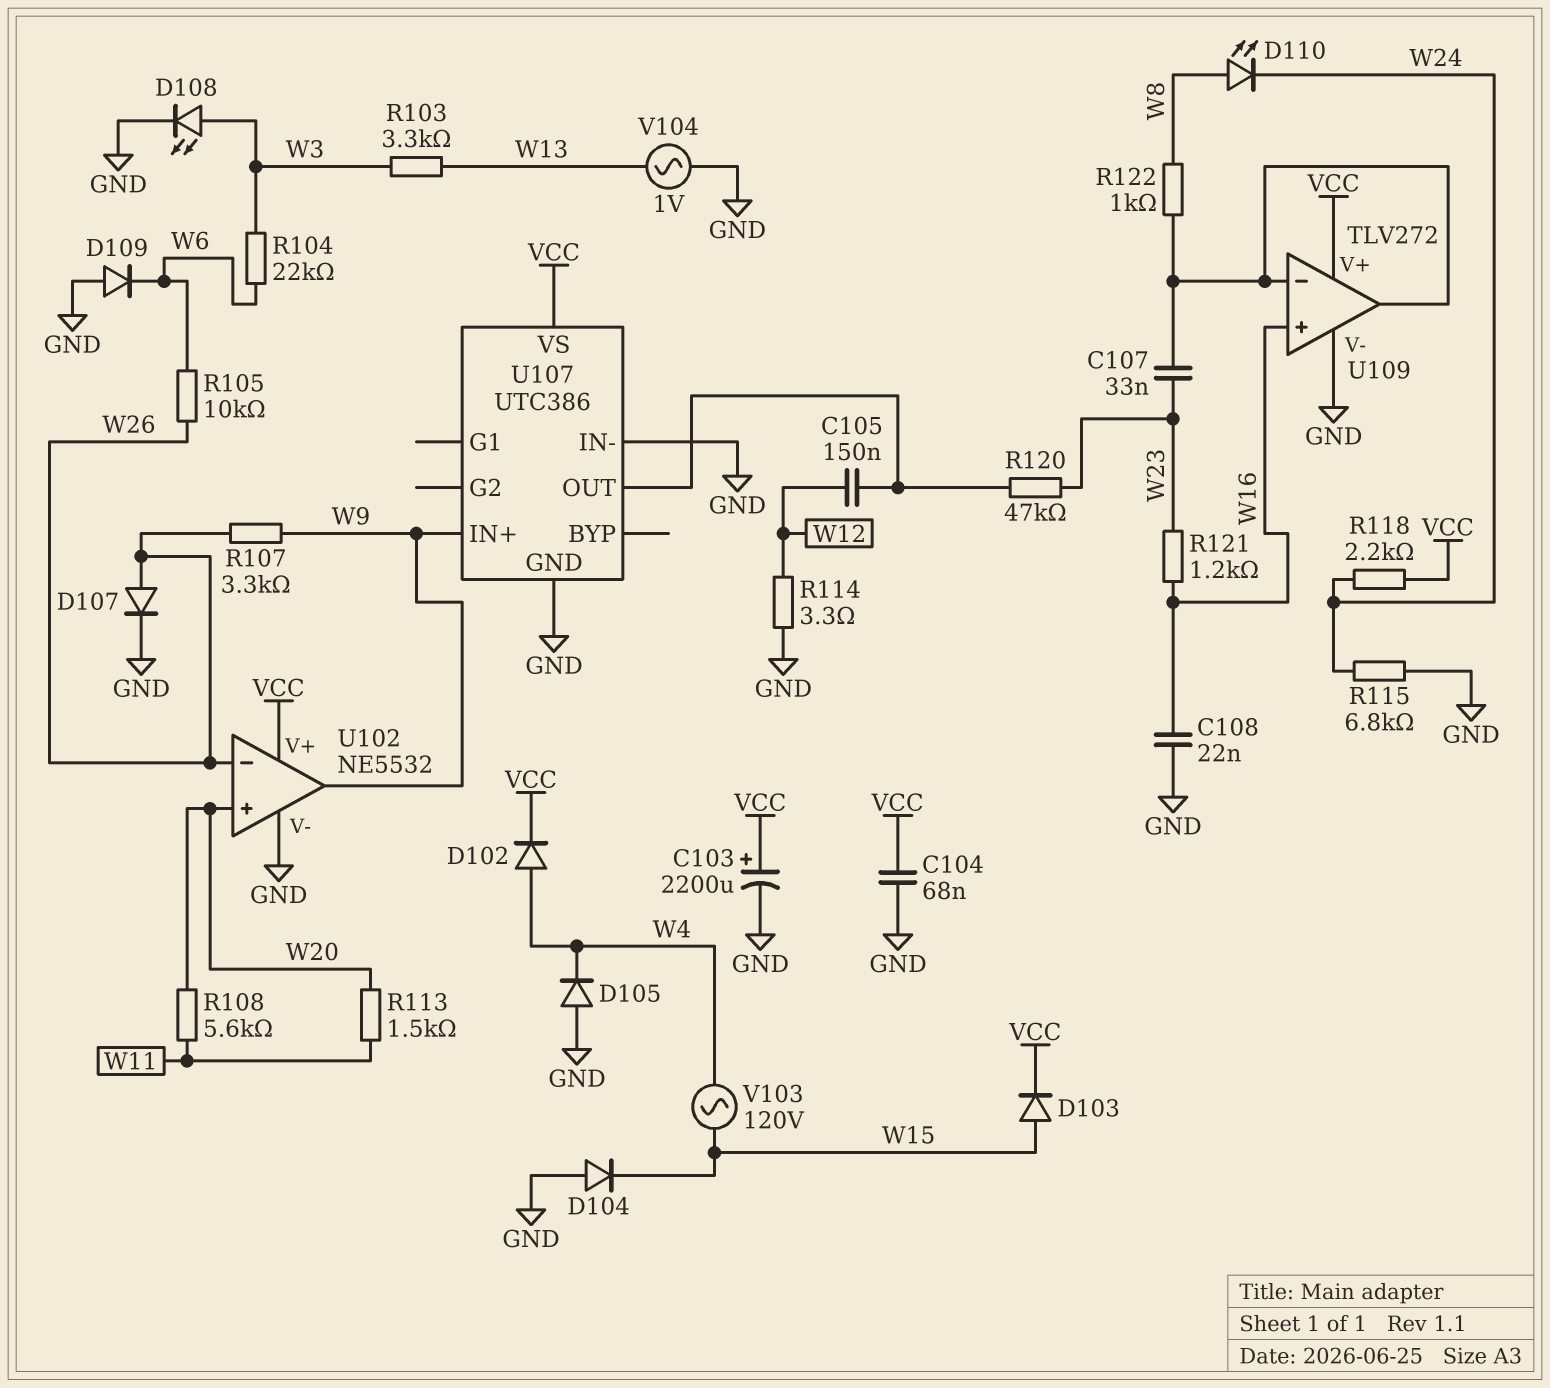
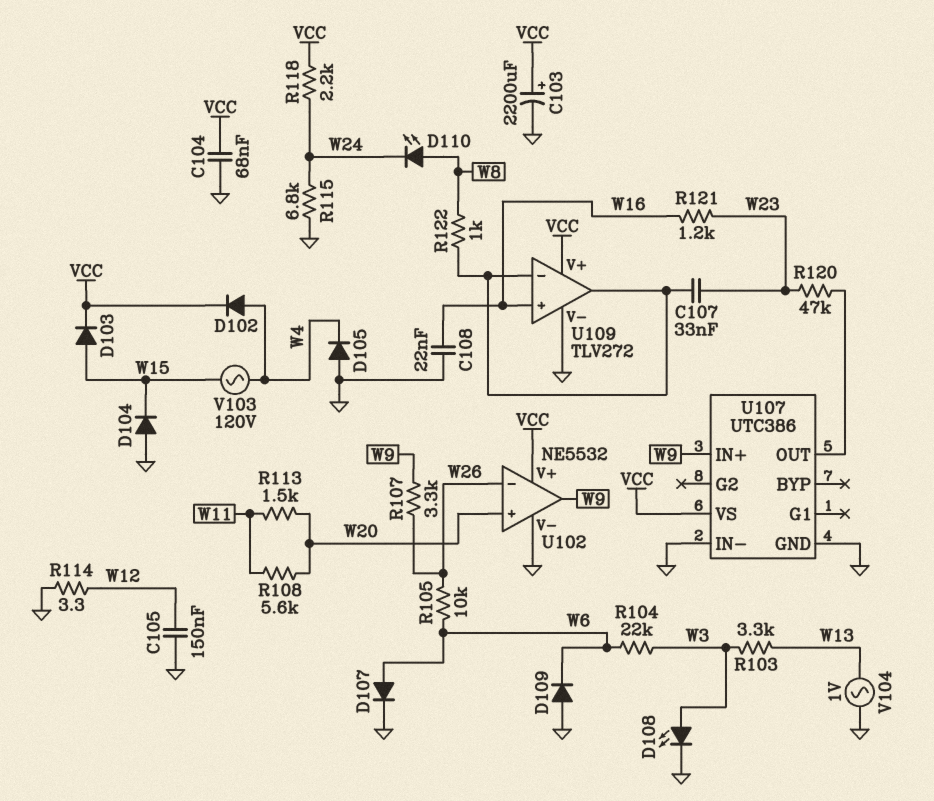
C105: 150nF (U107/OUT, W12) -> 150nF (GND, W12)
D107: diode (A W26, K GND) -> diode (A W6, K GND)

